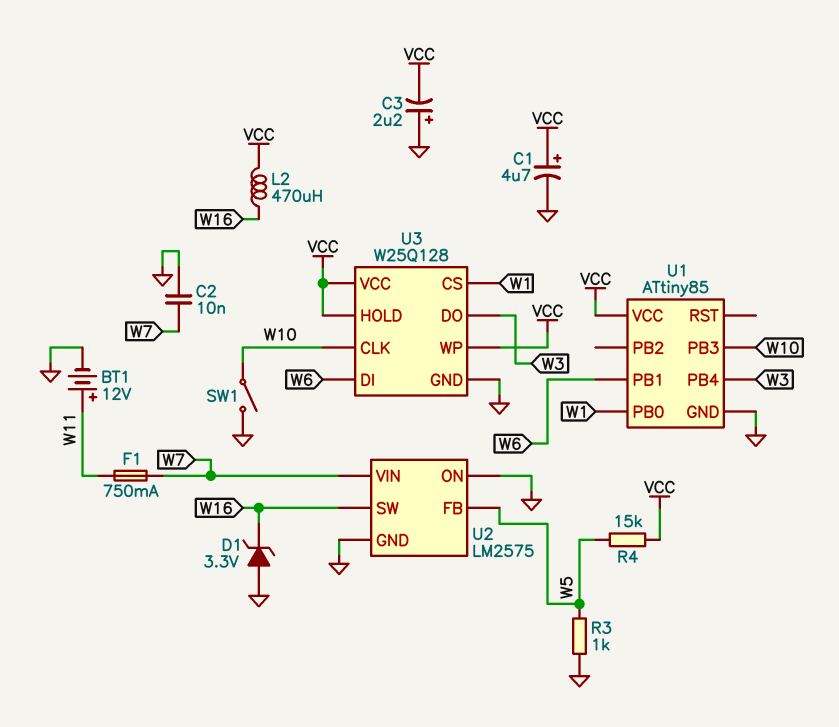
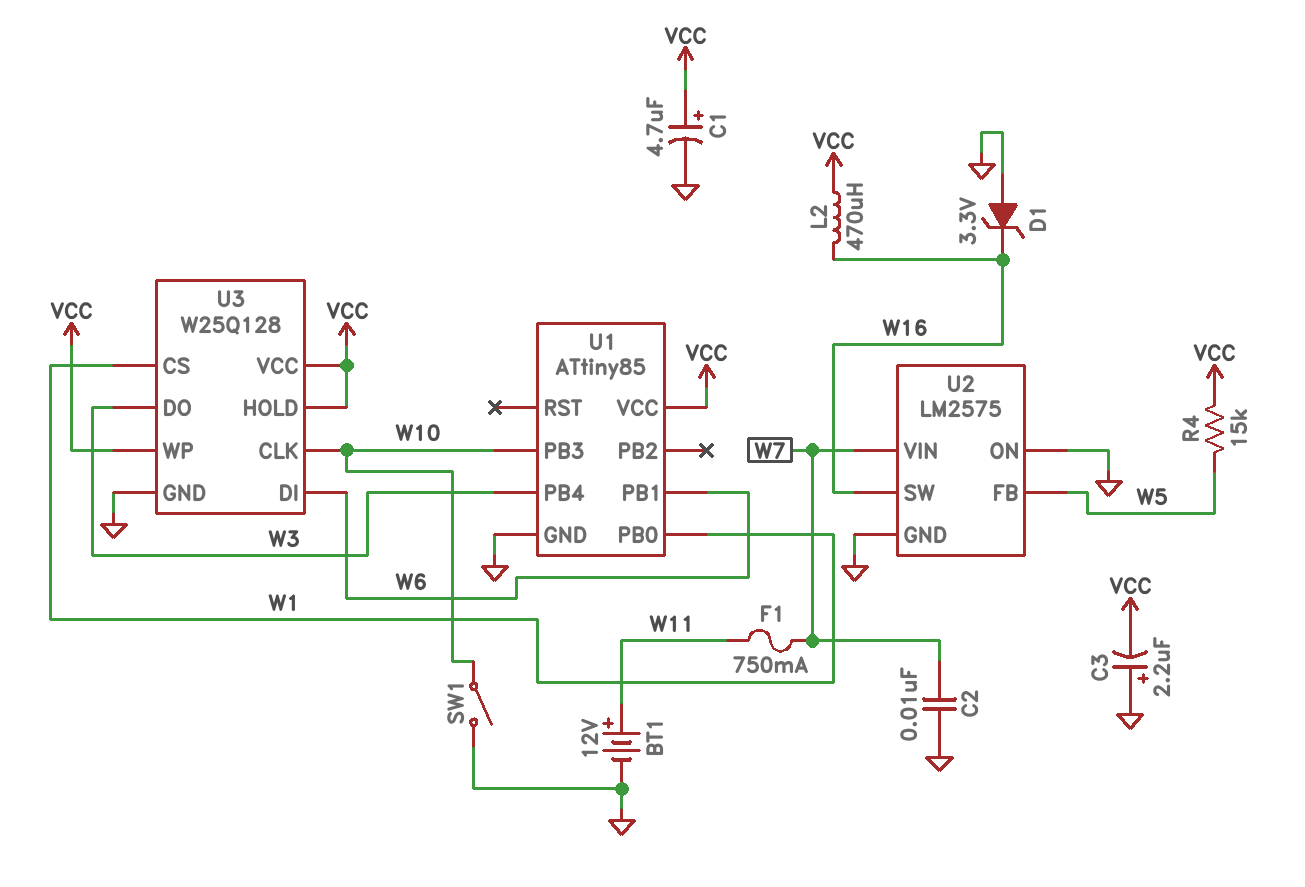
R3: 1k (GND, W5) -> none

